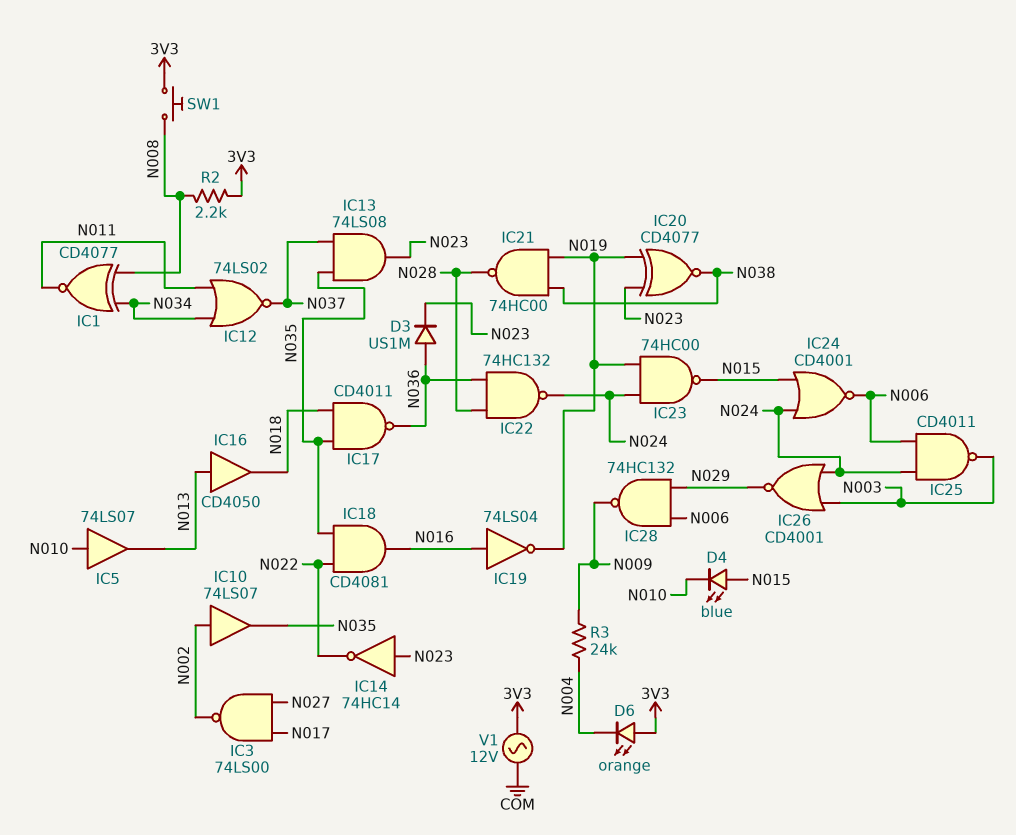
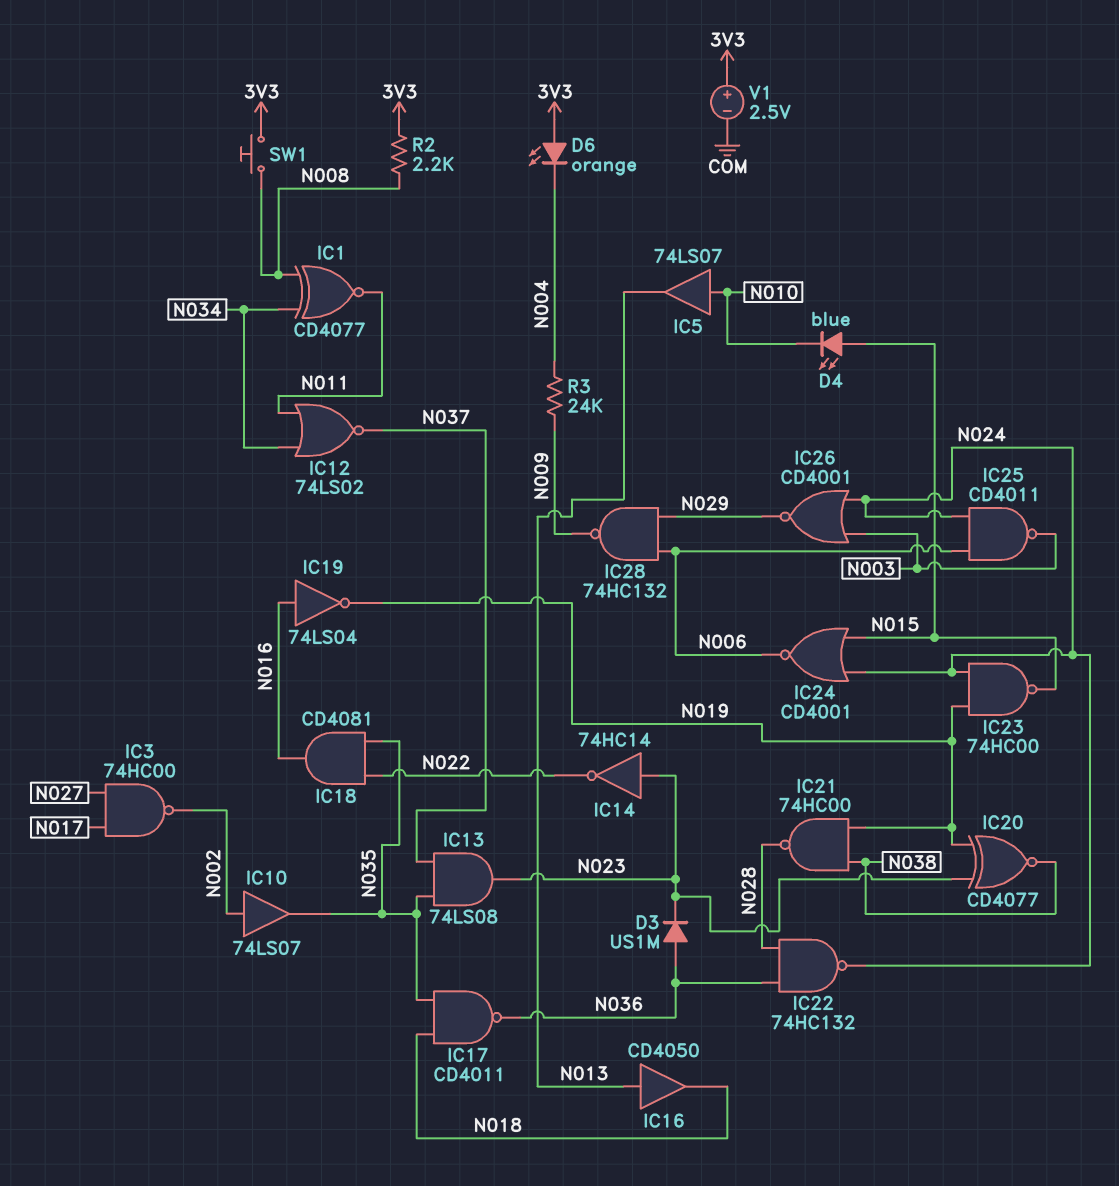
IC3: NAND 74LS00 (in N017, in N027, out N002) -> NAND 74HC00 (in N017, in N027, out N002)
V1: AC 12V (3V3, COM) -> 2.5V (plus 3V3, minus COM)

